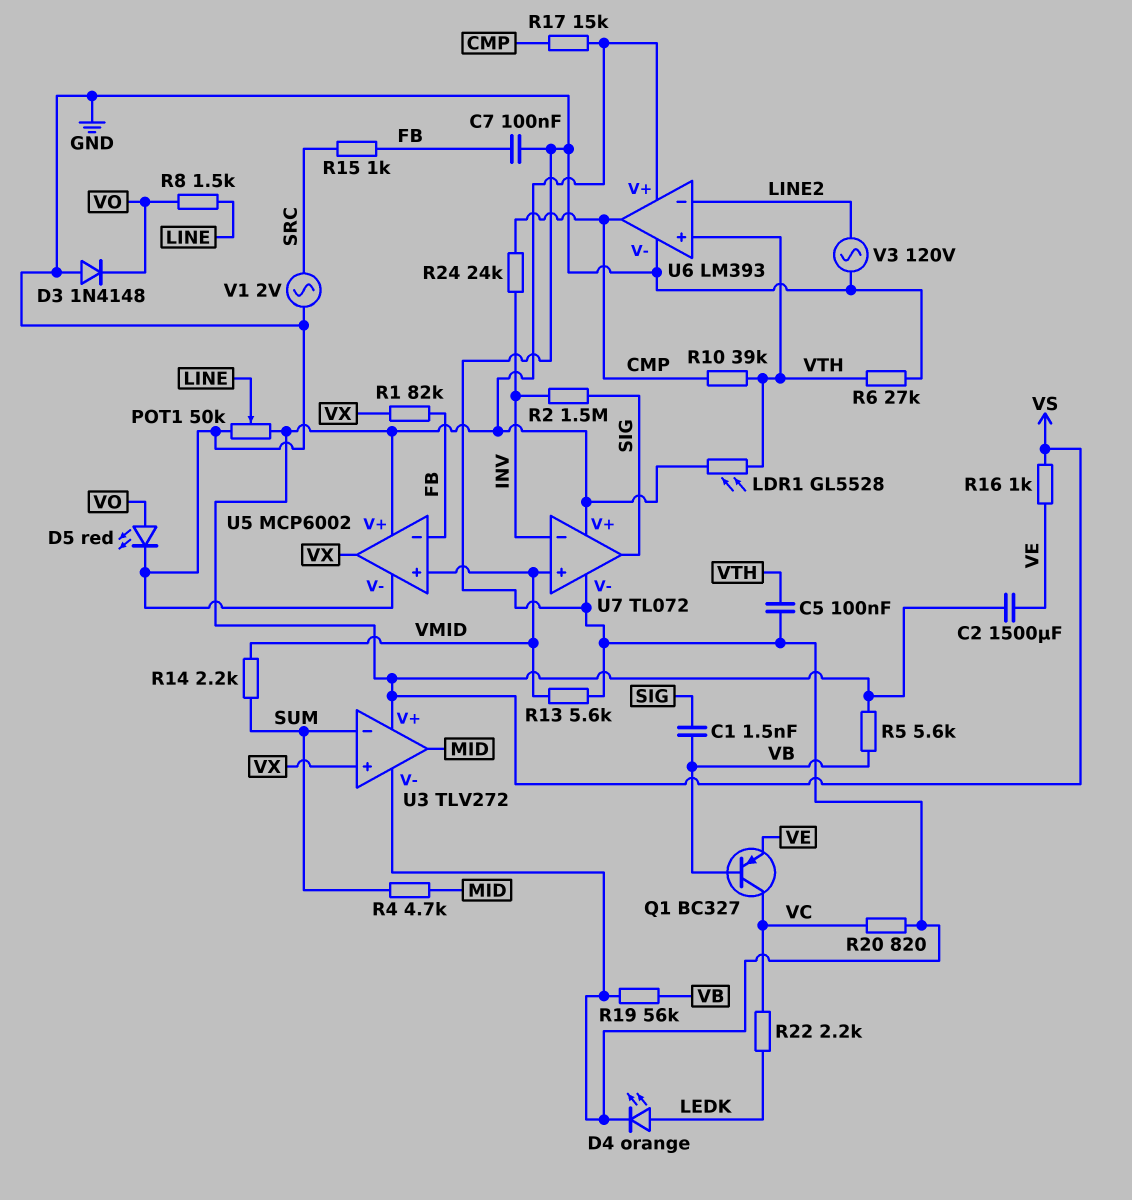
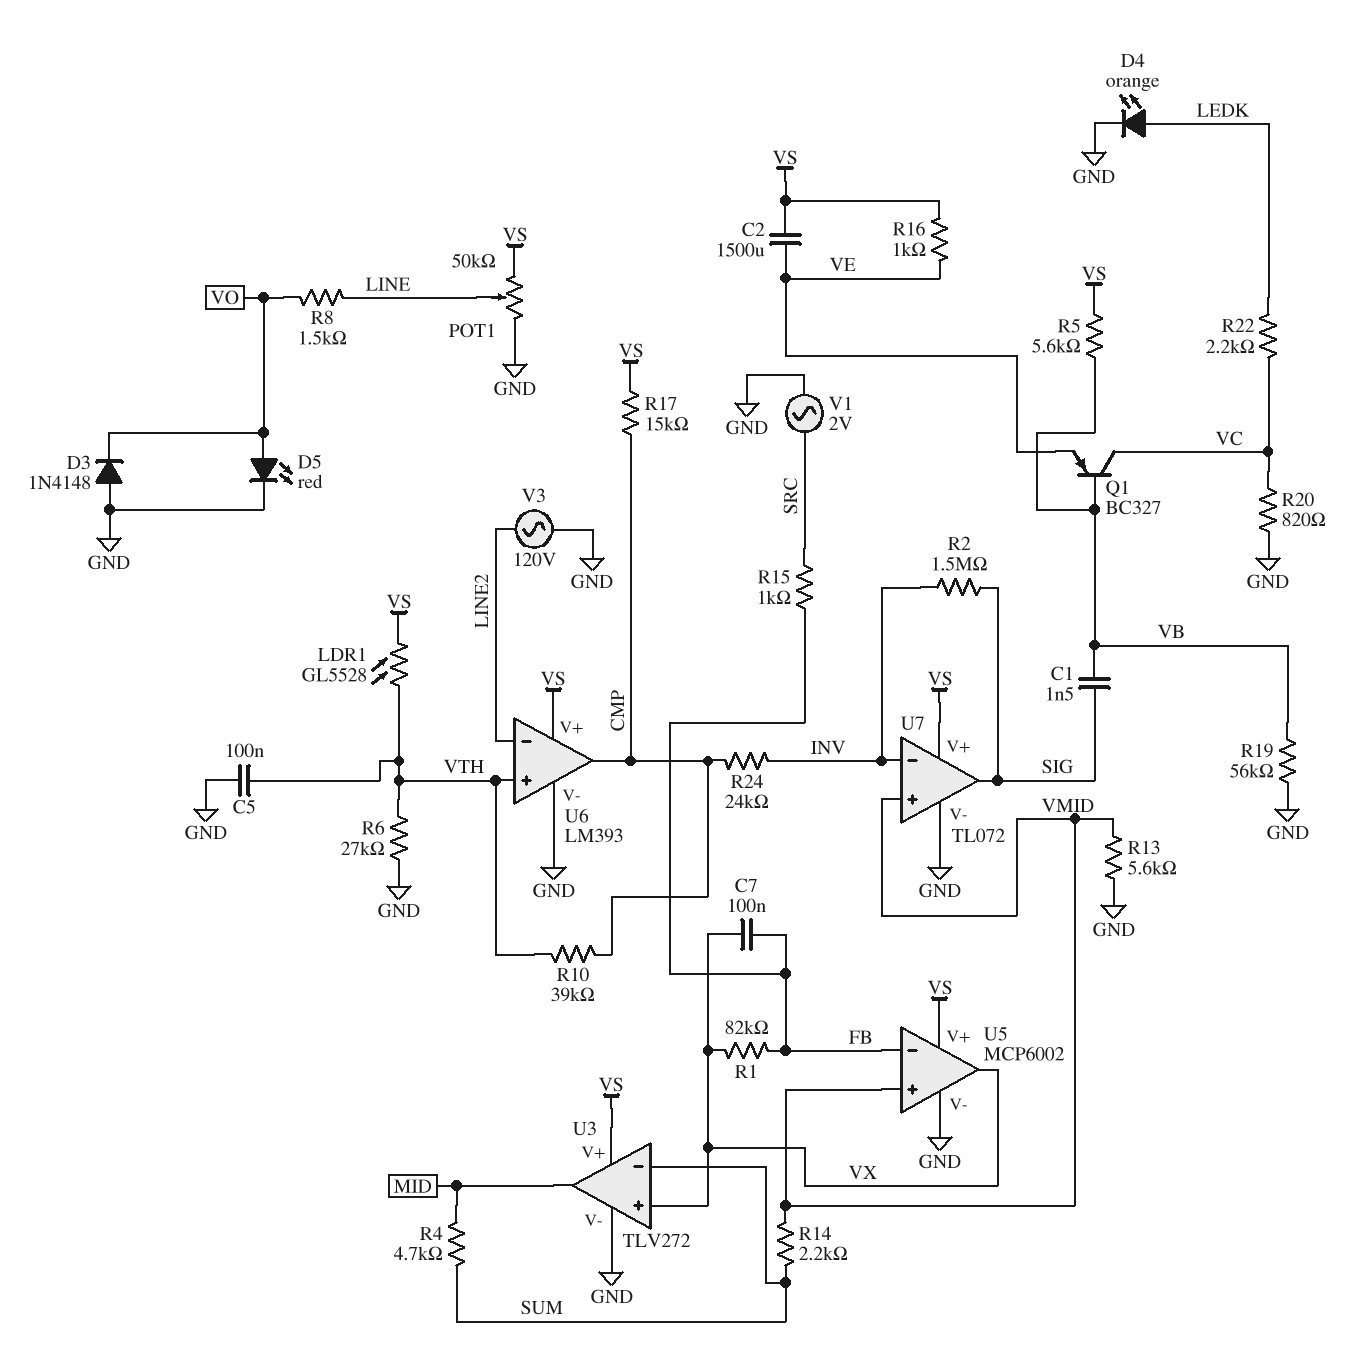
C7: 100nF (FB, GND) -> 100nF (FB, VX)

